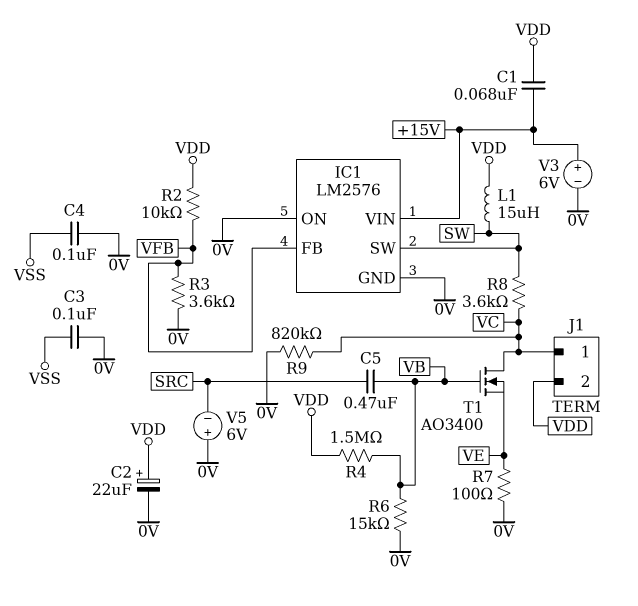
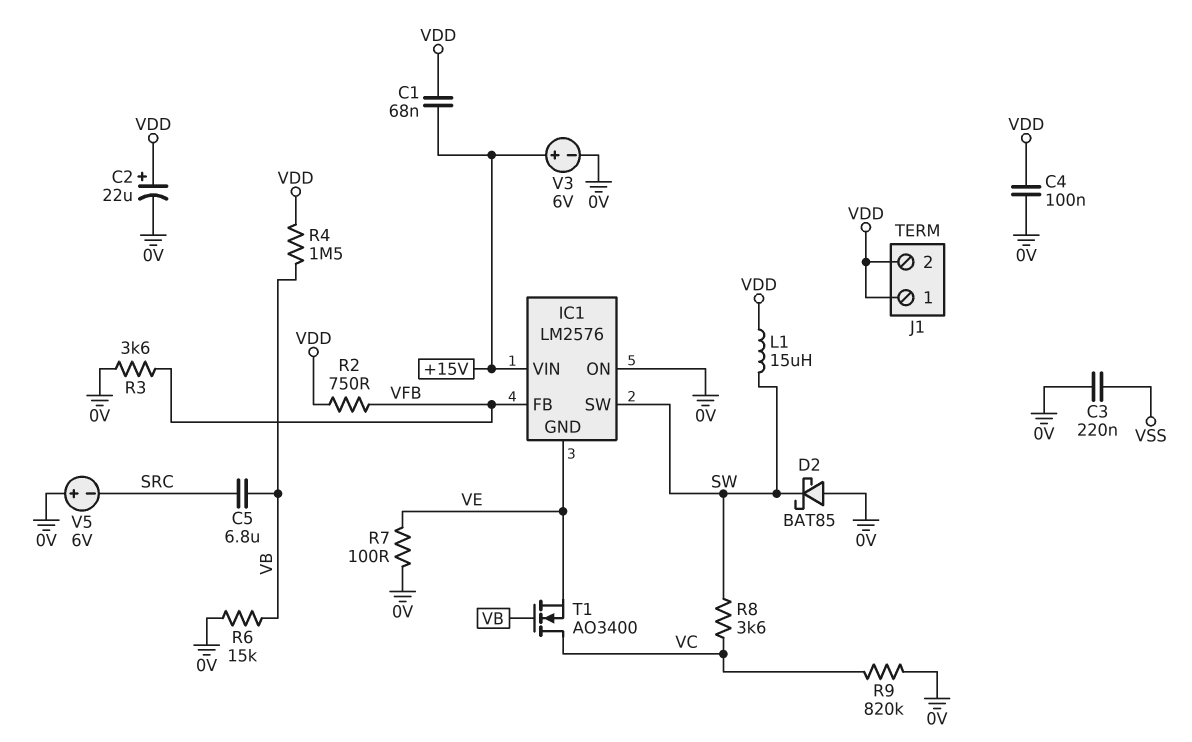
C3: 100nF (0V, VSS) -> 220nF (0V, VSS)
C4: 100nF (0V, VSS) -> 100nF (0V, VDD)
C5: 470nF (SRC, VB) -> 6.8uF (SRC, VB)
D2: none -> schottky BAT85 (A 0V, K SW)
IC1 pin GND: 0V -> VE
J1 pin 1: VC -> VDD
R2: 10k (VDD, VFB) -> 750 (VDD, VFB)

